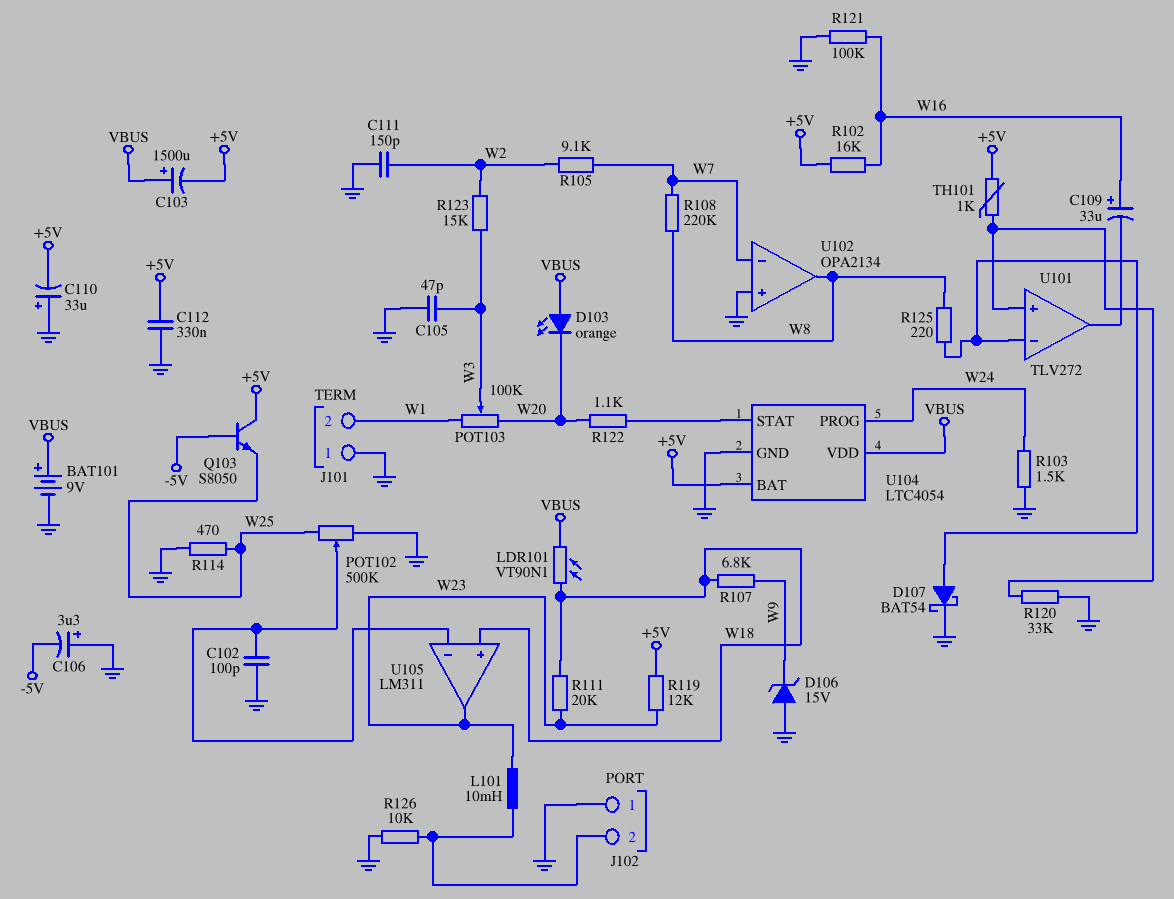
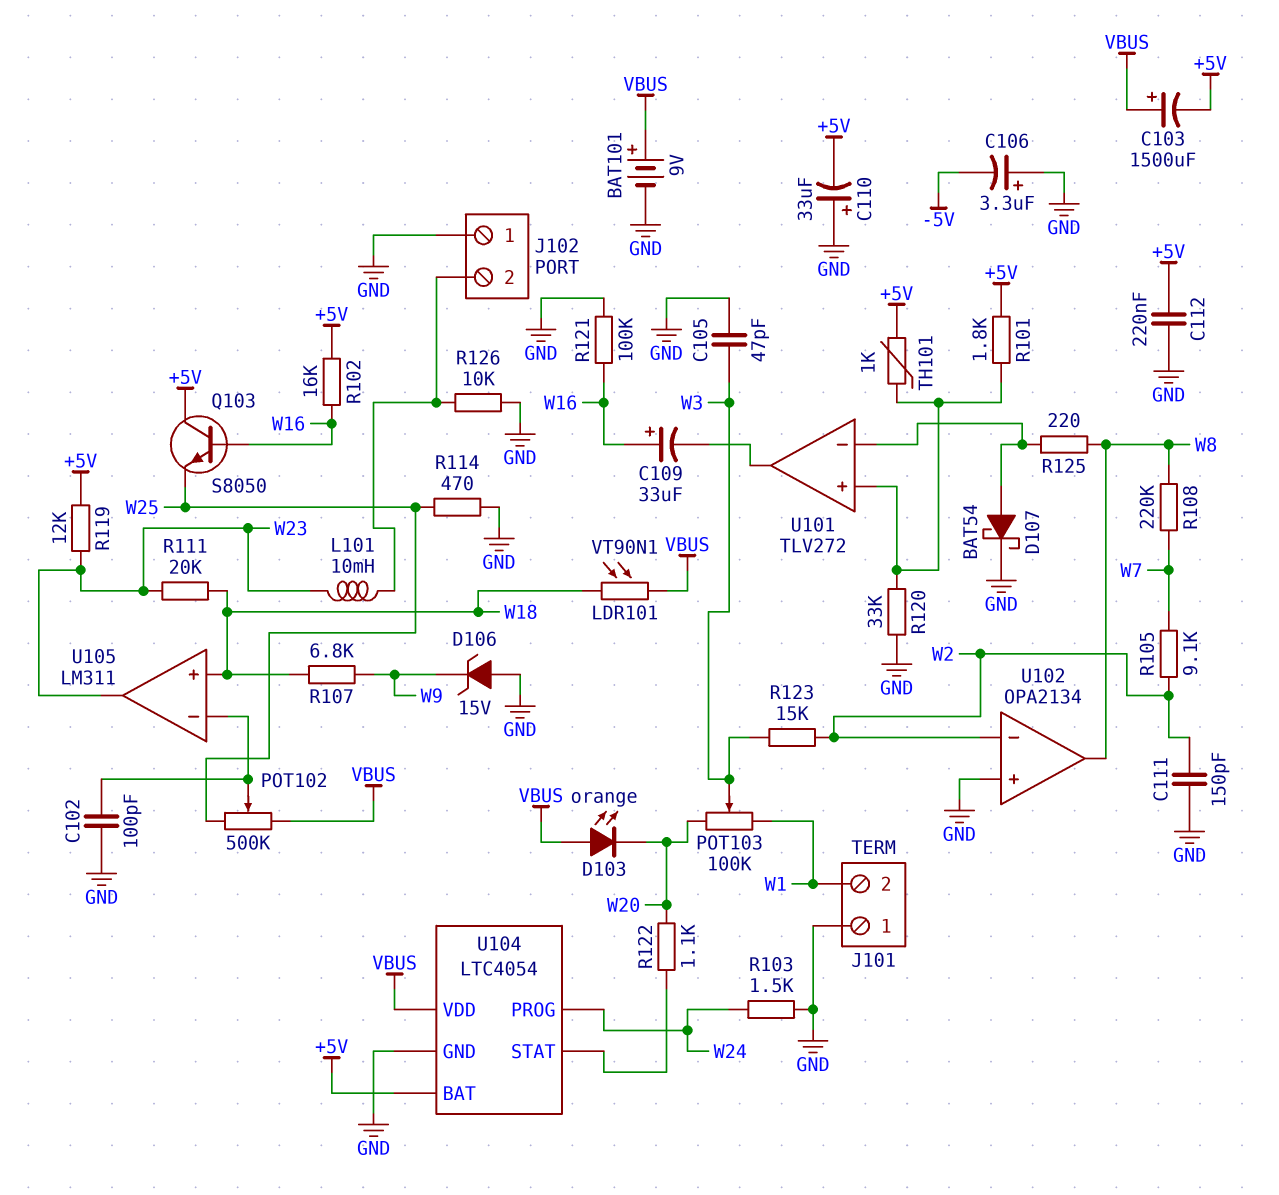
C112: 330nF (+5V, GND) -> 220nF (+5V, GND)
POT102: 500k (GND, W25, wiper U105/in-) -> 500k (VBUS, W25, wiper U105/in-)
Q103: NPN S8050 (B -5V, C +5V, E W25) -> NPN S8050 (B W16, C +5V, E W25)
R101: none -> 1.8k (+5V, U101/in+)
U102 pin in-: W7 -> W2

